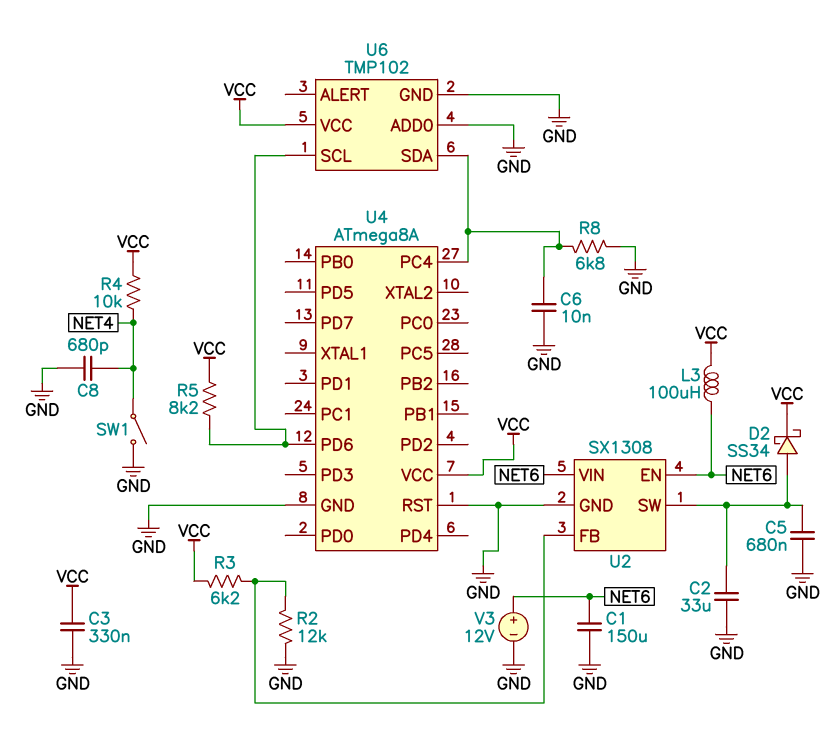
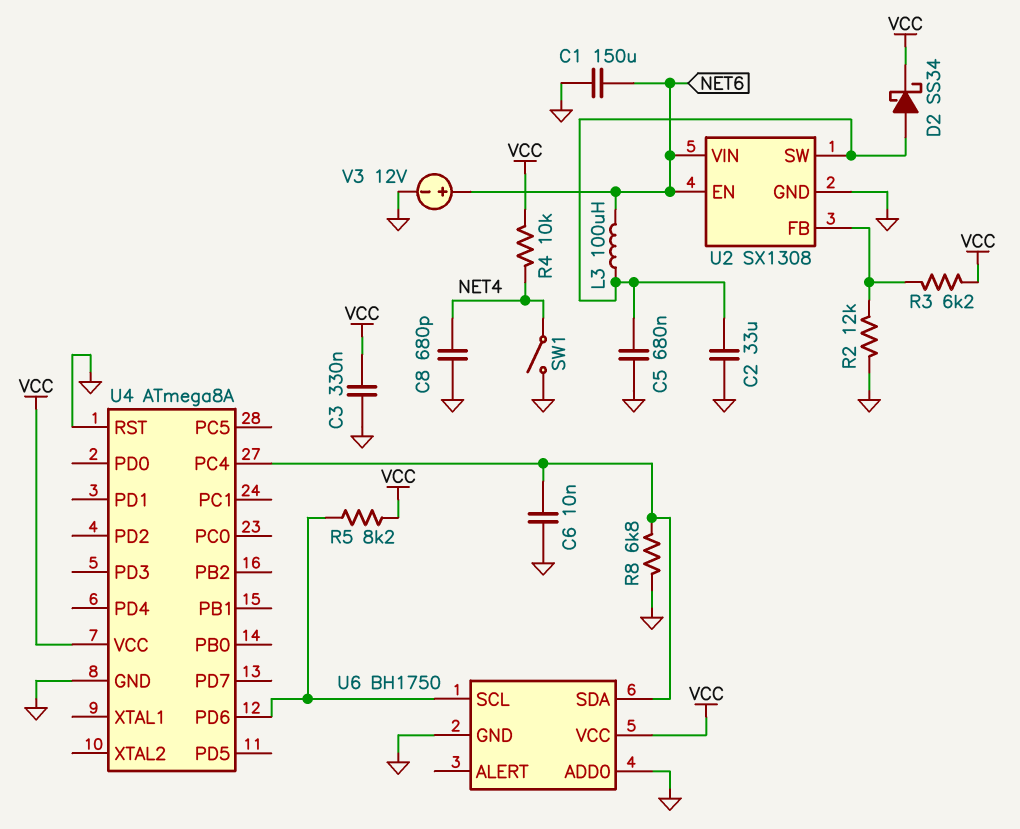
L3: 100uH (NET6, VCC) -> 100uH (NET6, U2/SW)
U6: TMP102 -> BH1750

